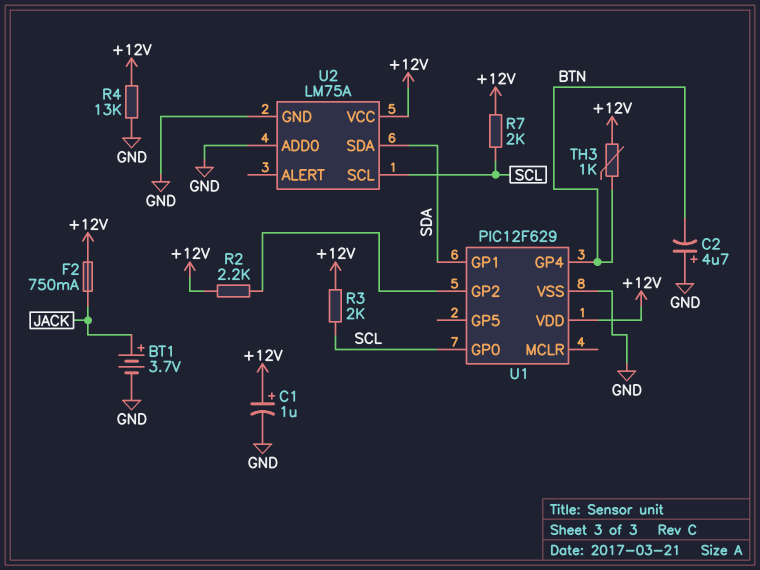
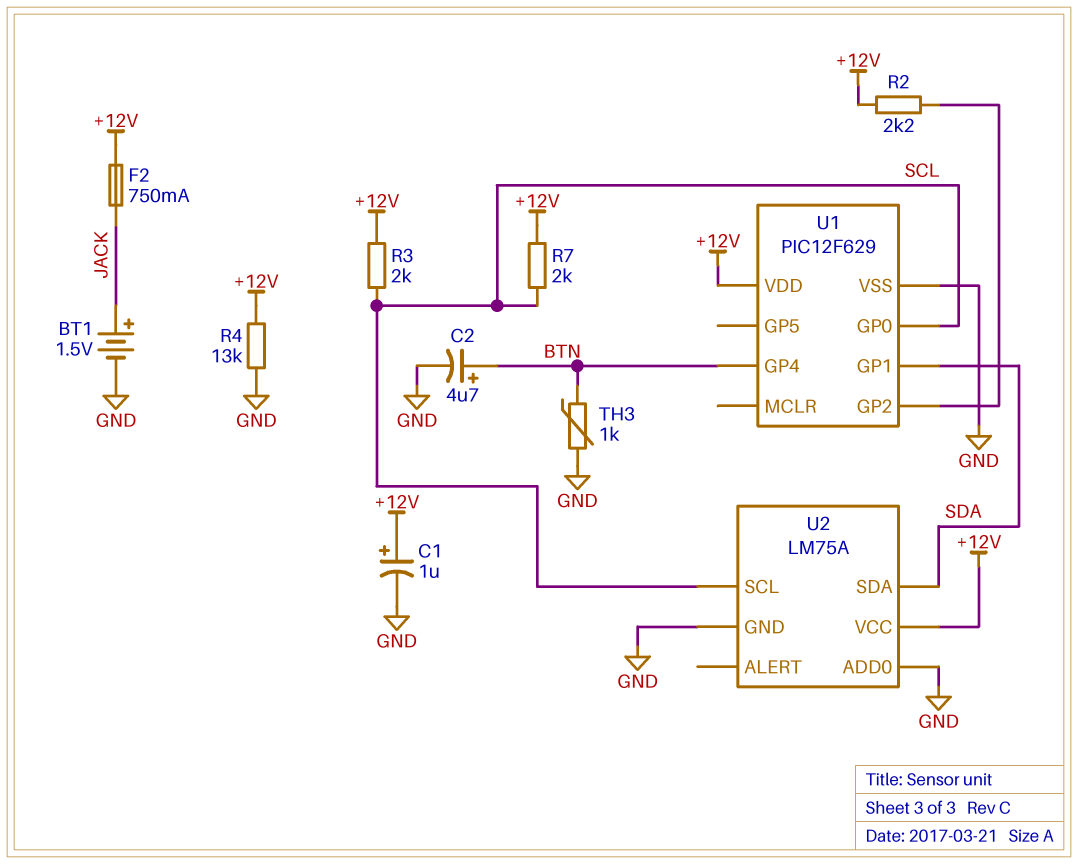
BT1: 3.7V (plus JACK, minus GND) -> 1.5V (plus JACK, minus GND)
C2: 4.7uF (plus GND, minus BTN) -> 4.7uF (plus BTN, minus GND)
TH3: 1k (+12V, BTN) -> 1k (BTN, GND)

